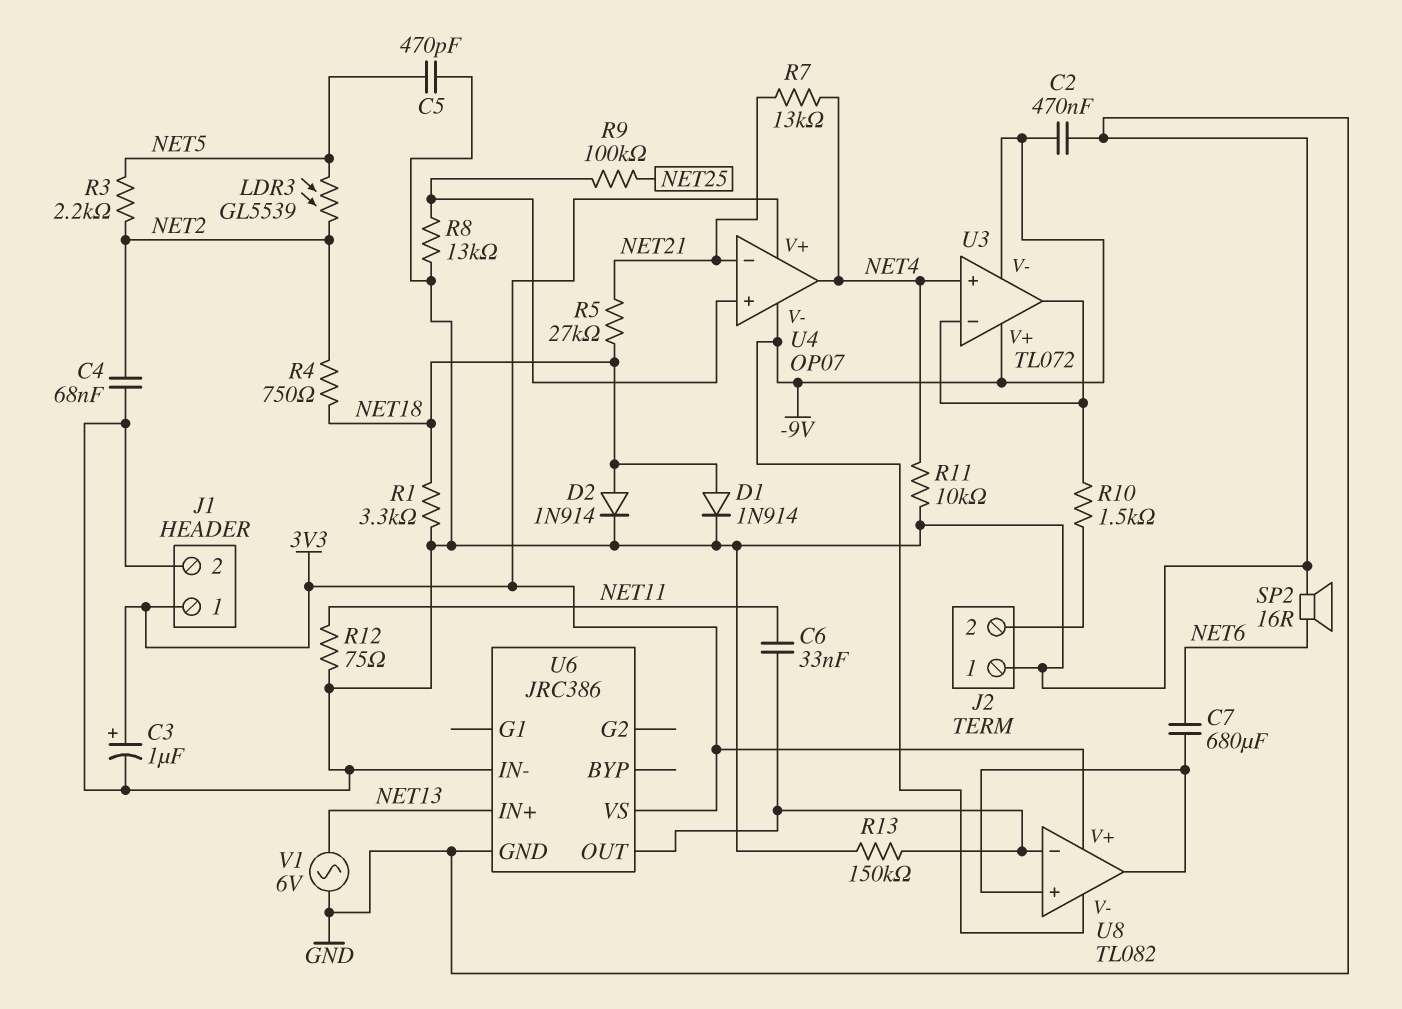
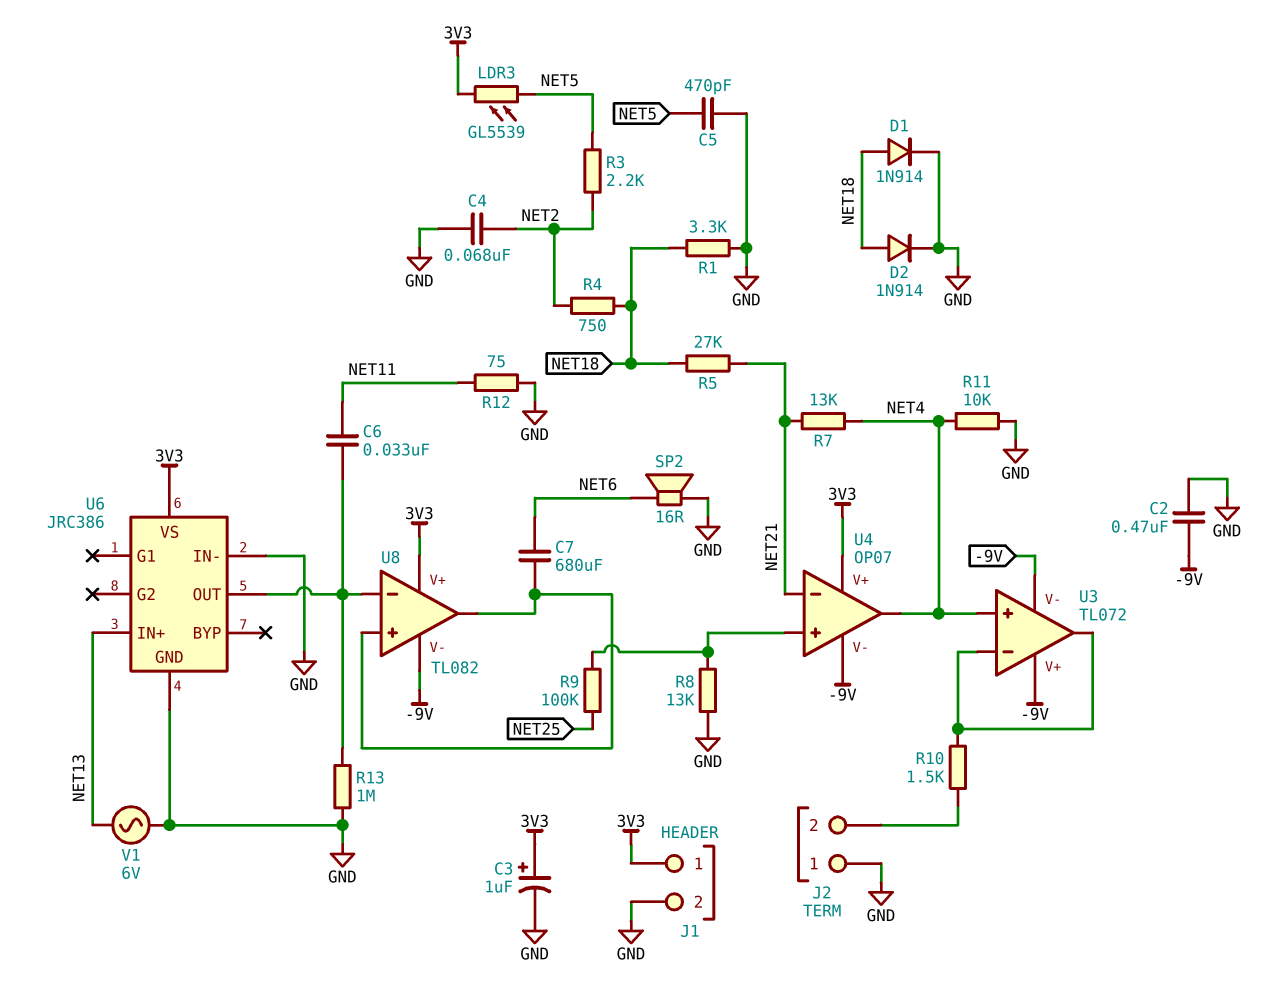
LDR3: GL5539 (NET2, NET5) -> GL5539 (3V3, NET5)
R13: 150k (GND, U6/OUT) -> 1M (GND, U6/OUT)

